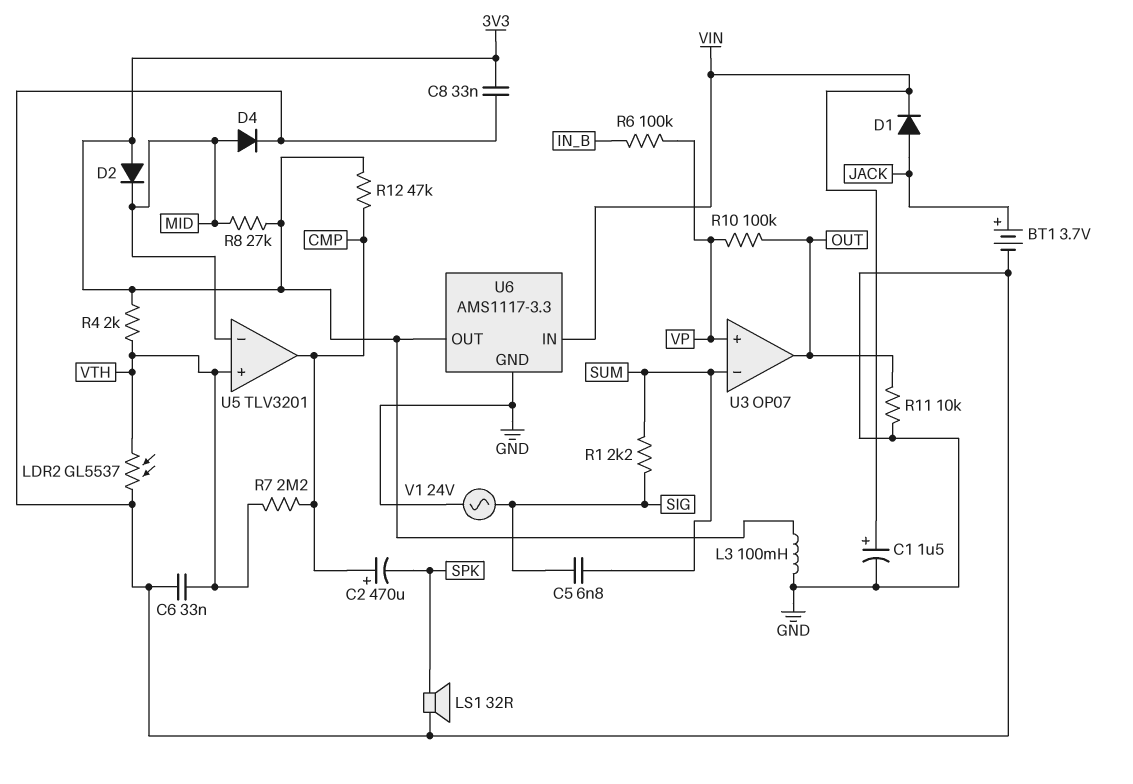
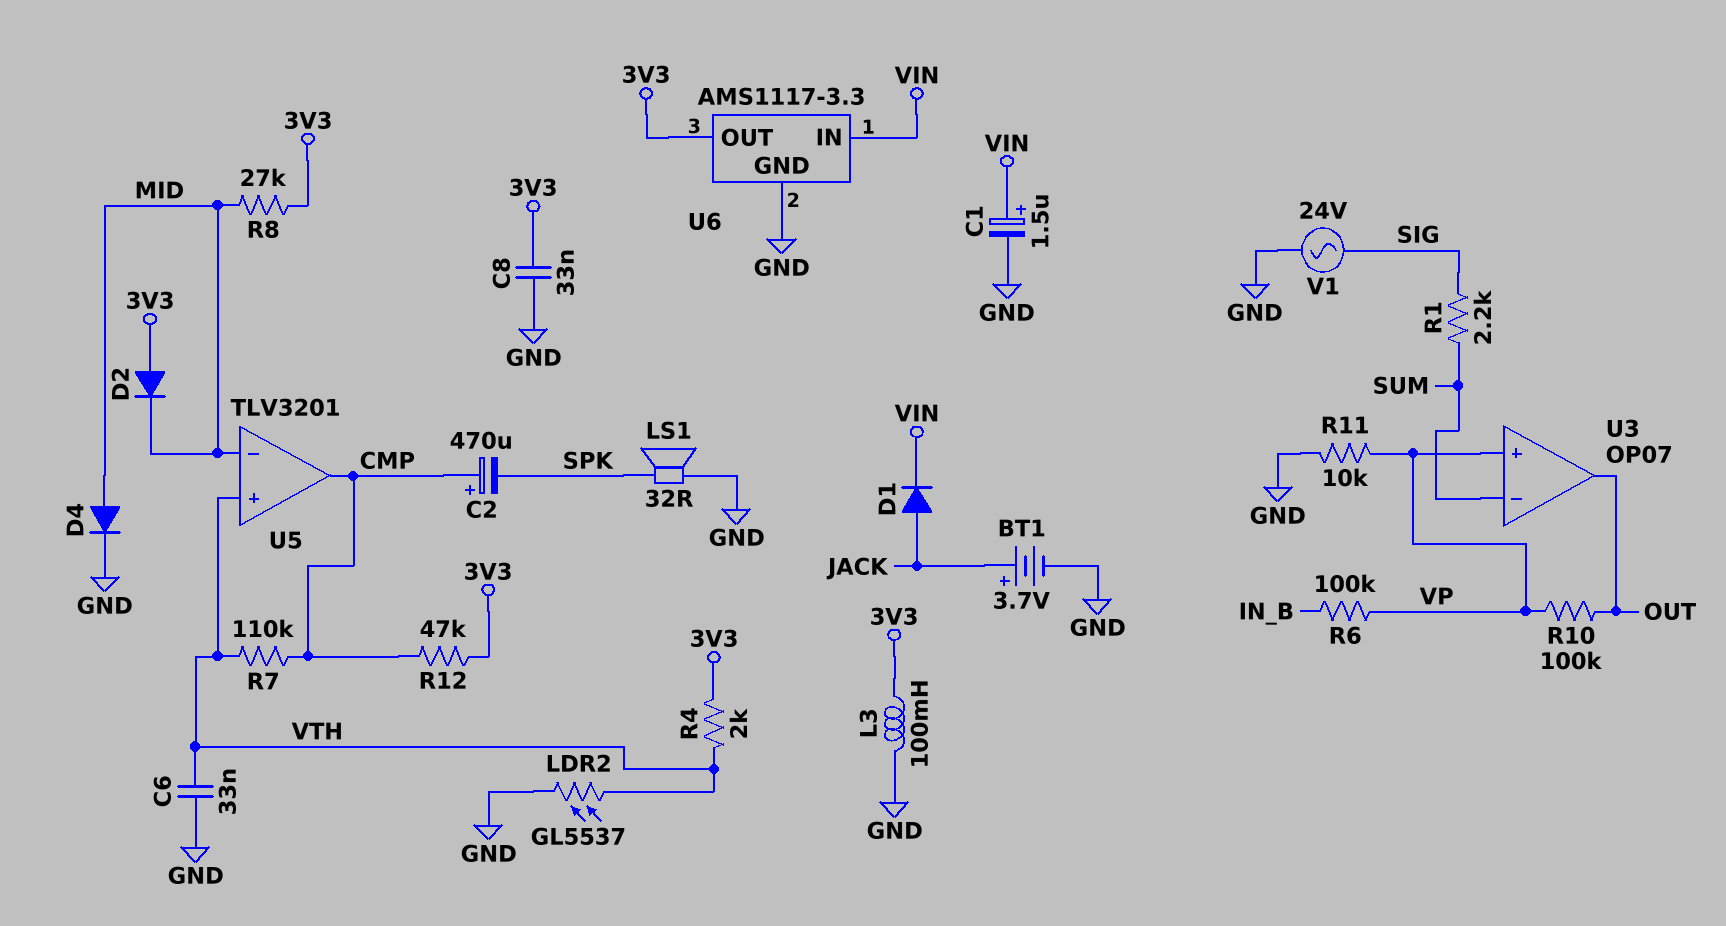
C5: 6.8nF (SIG, SUM) -> none
R7: 2.2M (CMP, VTH) -> 110k (CMP, VTH)
R11: 10k (GND, OUT) -> 10k (GND, VP)

